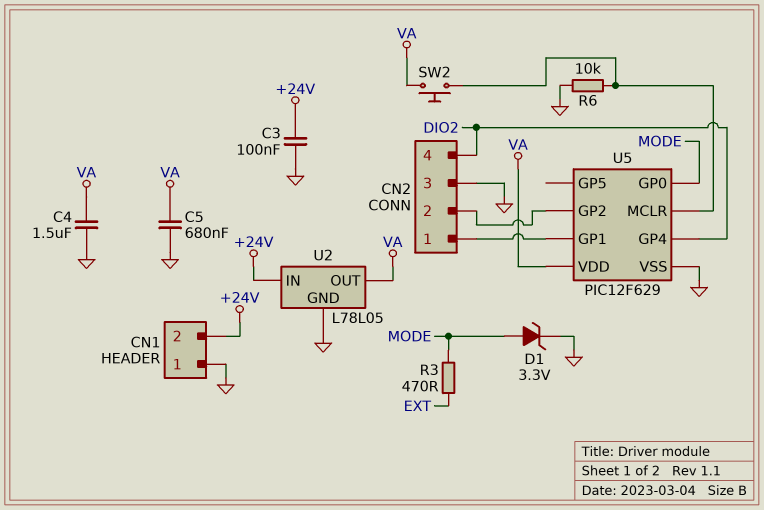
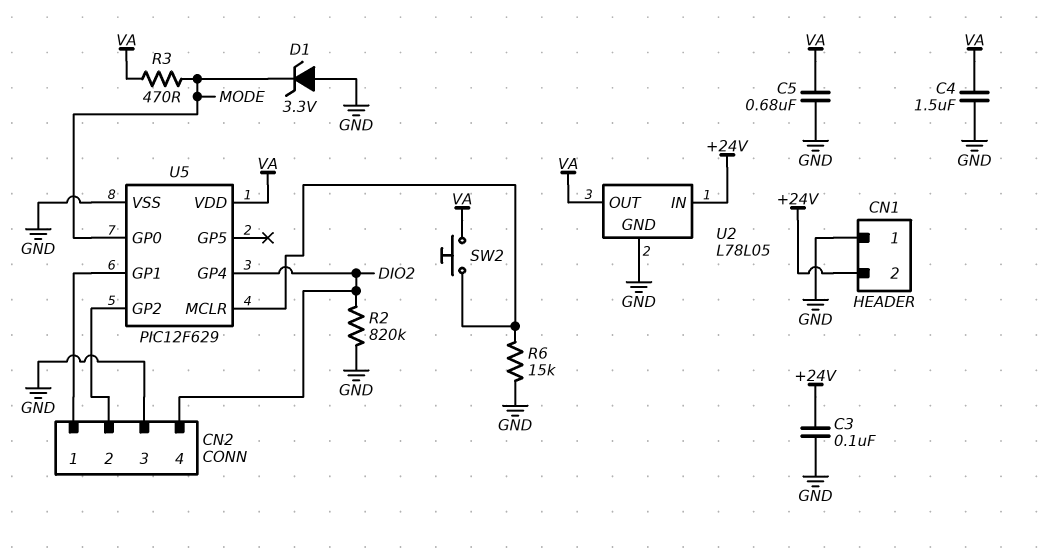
D1: zener 3.3V (A MODE, K GND) -> zener 3.3V (A GND, K MODE)
R2: none -> 820k (DIO2, GND)
R3: 470 (EXT, MODE) -> 470 (MODE, VA)
R6: 10k (GND, U5/MCLR) -> 15k (GND, U5/MCLR)

